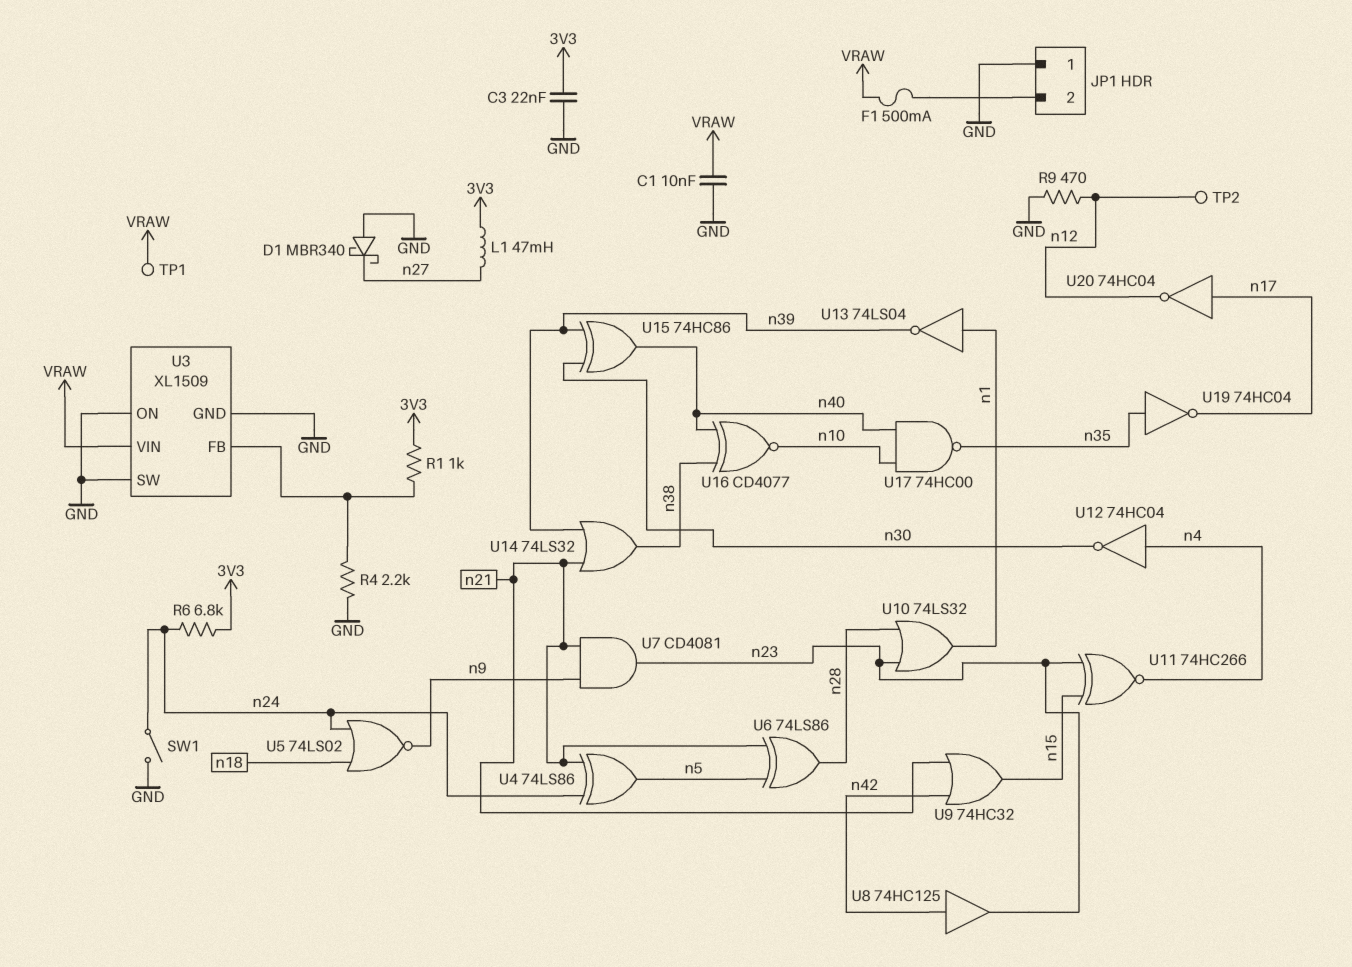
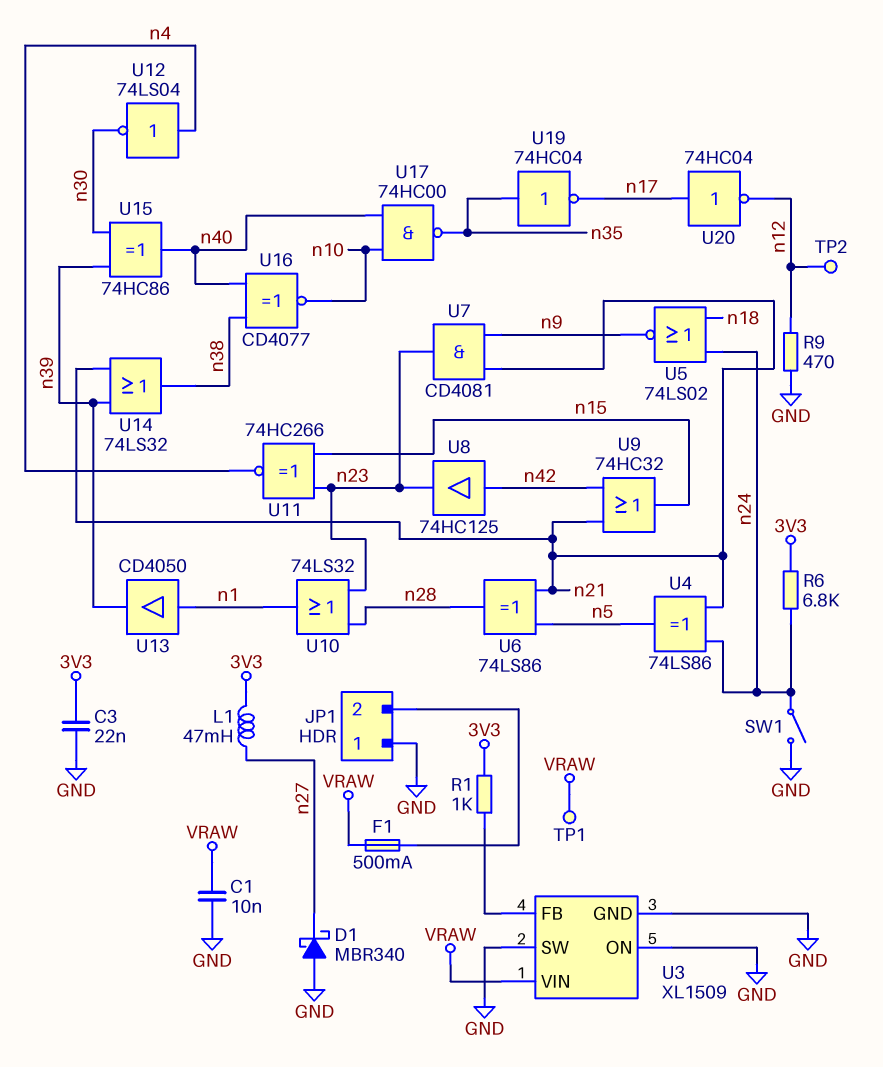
R4: 2.2k (GND, U3/FB) -> none
U12: NOT 74HC04 (in n4, out n30) -> NOT 74LS04 (in n4, out n30)
U13: NOT 74LS04 (in n1, out n39) -> buffer CD4050 (in n1, out n39)

